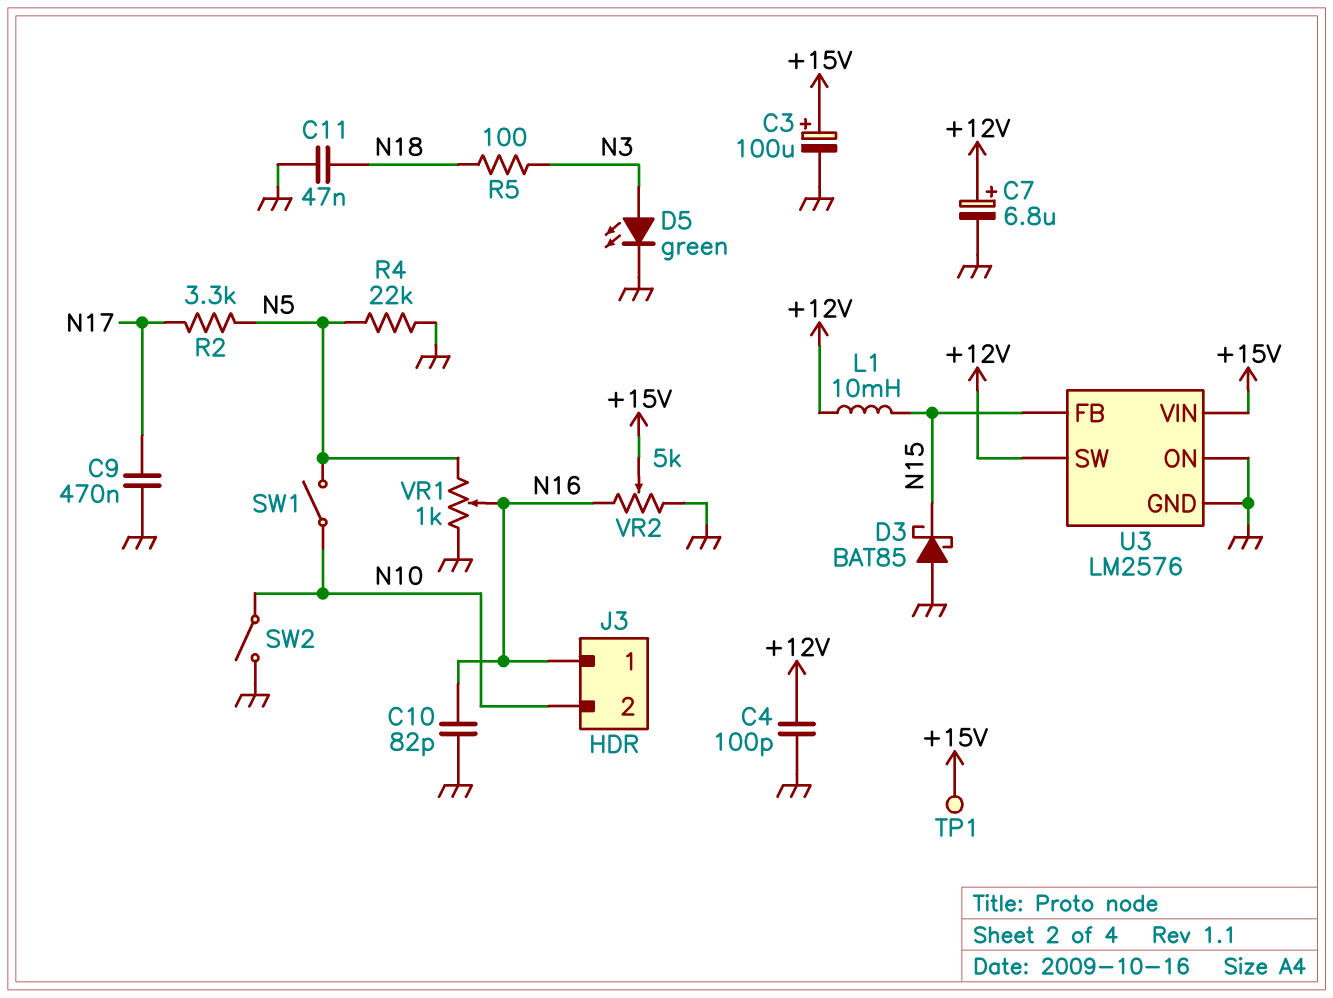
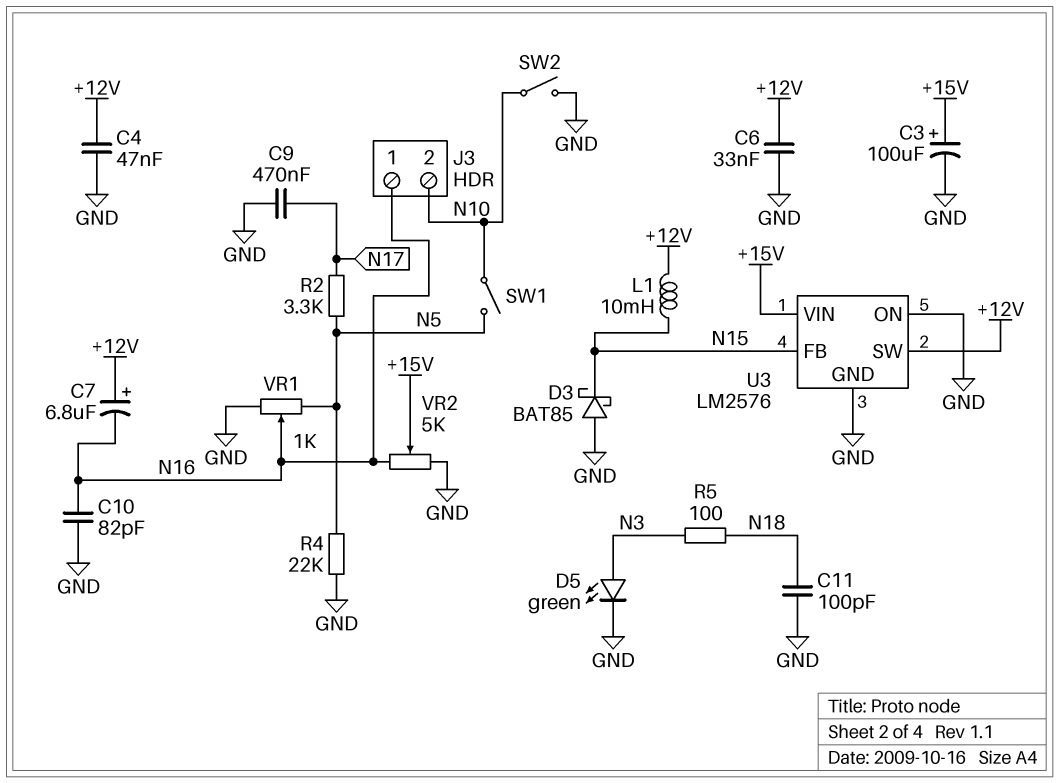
C4: 100pF (+12V, GND) -> 47nF (+12V, GND)
C6: none -> 33nF (+12V, GND)
C7: 6.8uF (plus +12V, minus GND) -> 6.8uF (plus +12V, minus N16)
C11: 47nF (GND, N18) -> 100pF (GND, N18)
TP1: test point (+15V) -> none

